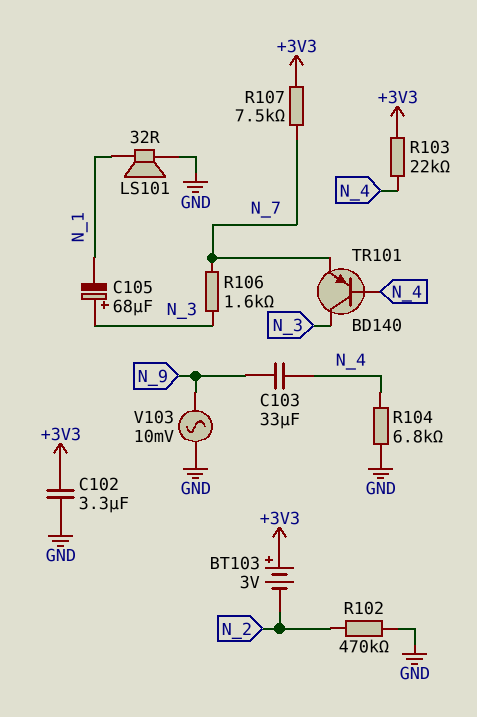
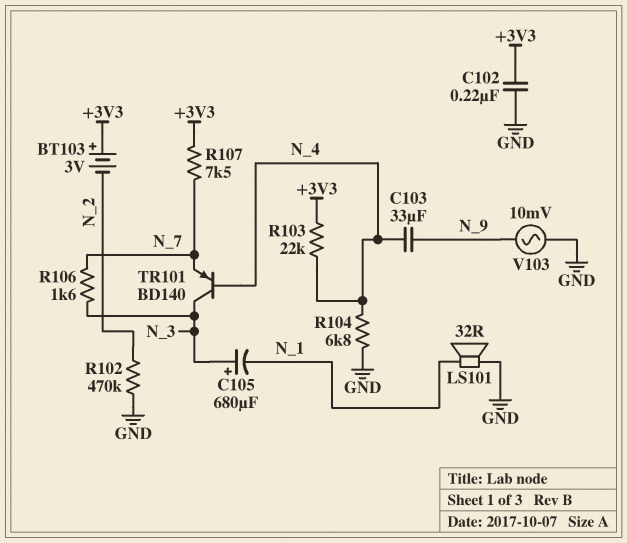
C102: 3.3uF (+3V3, GND) -> 220nF (+3V3, GND)
C105: 68uF (plus N_3, minus N_1) -> 680uF (plus N_3, minus N_1)

